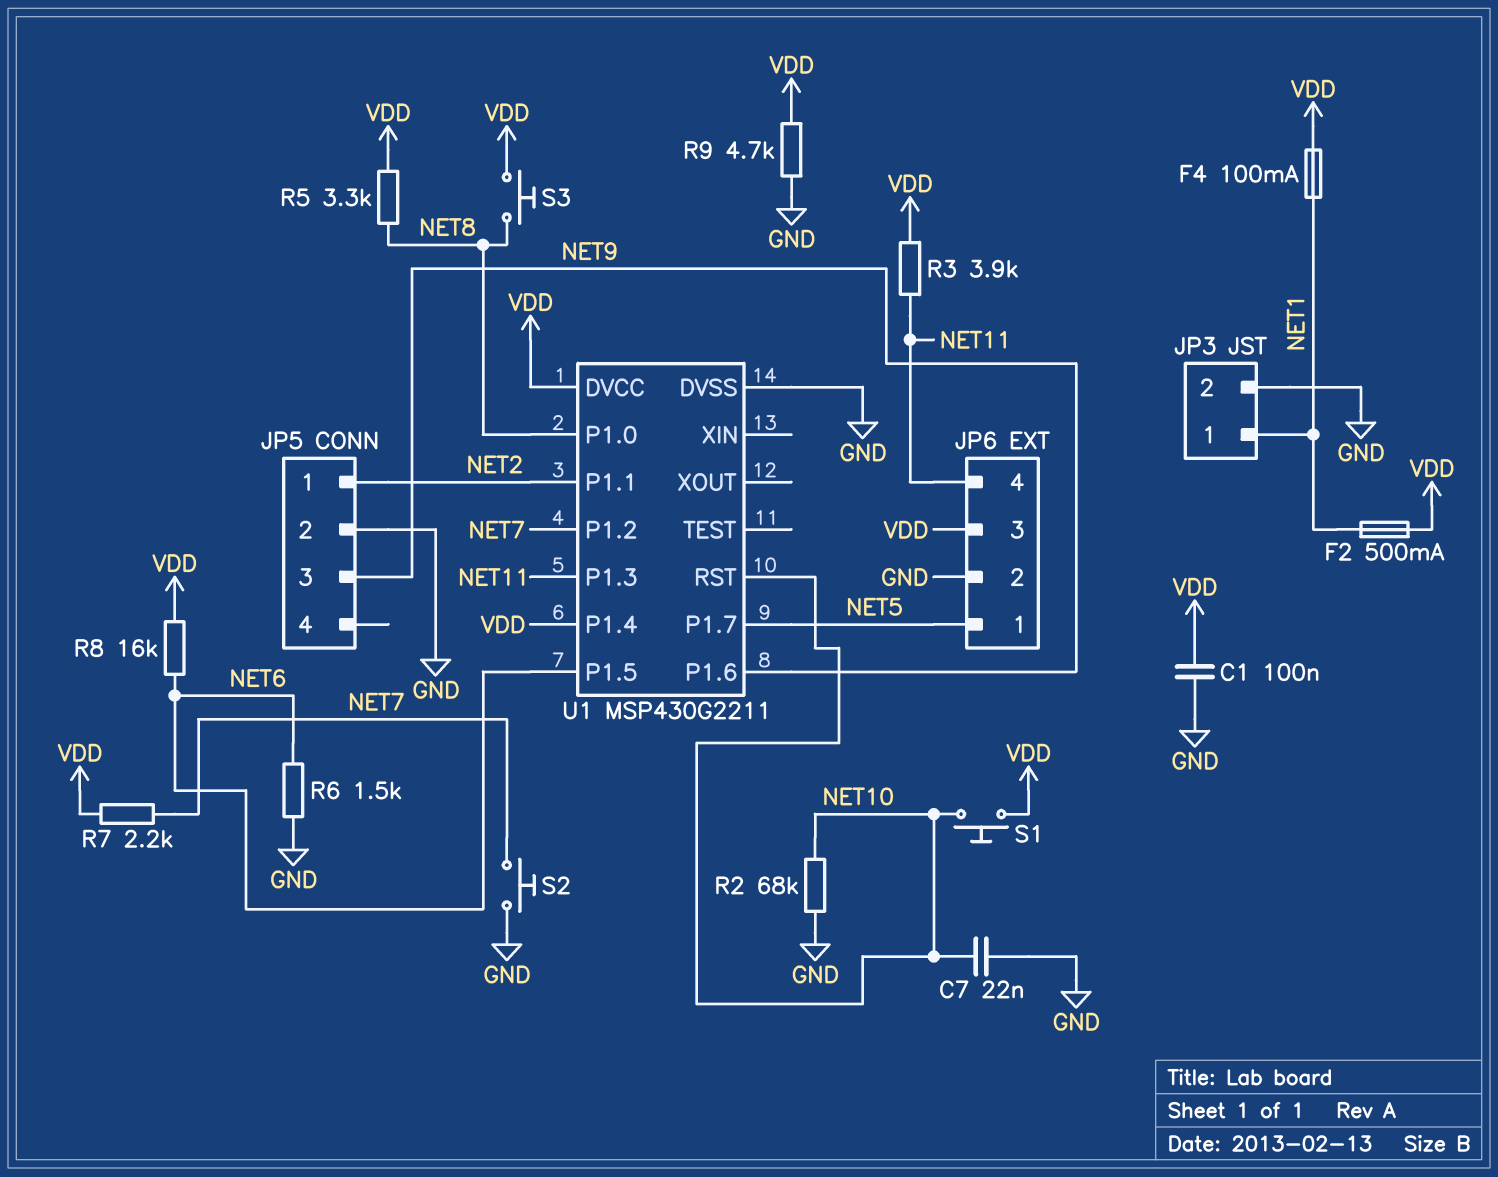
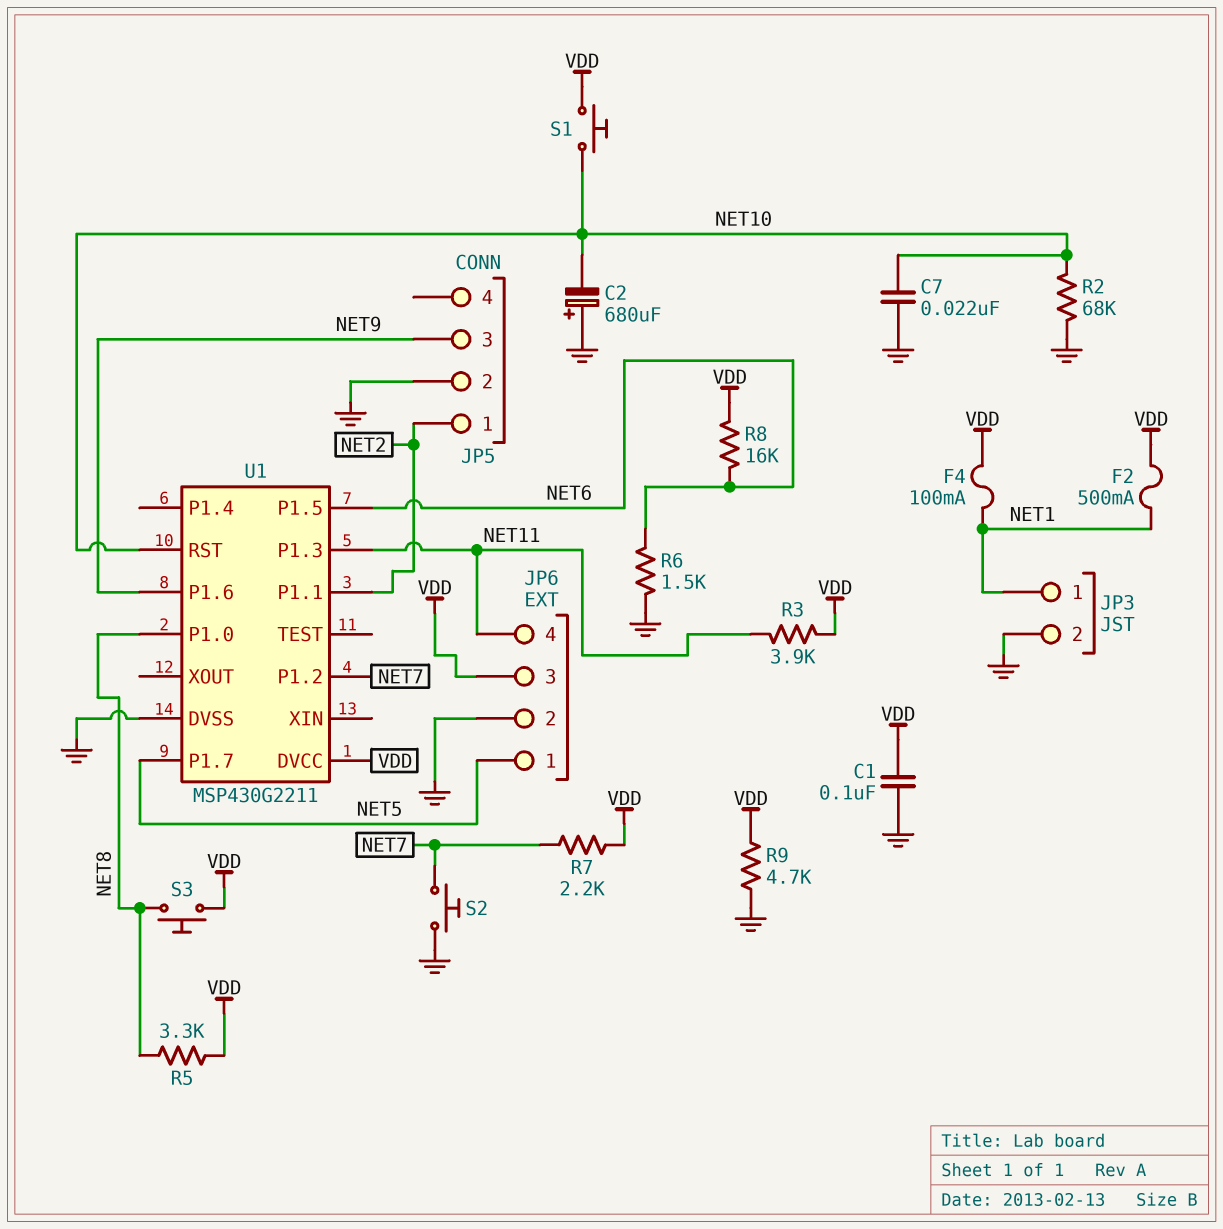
C2: none -> 680uF (plus GND, minus NET10)
U1 pin P1.4: VDD -> none

